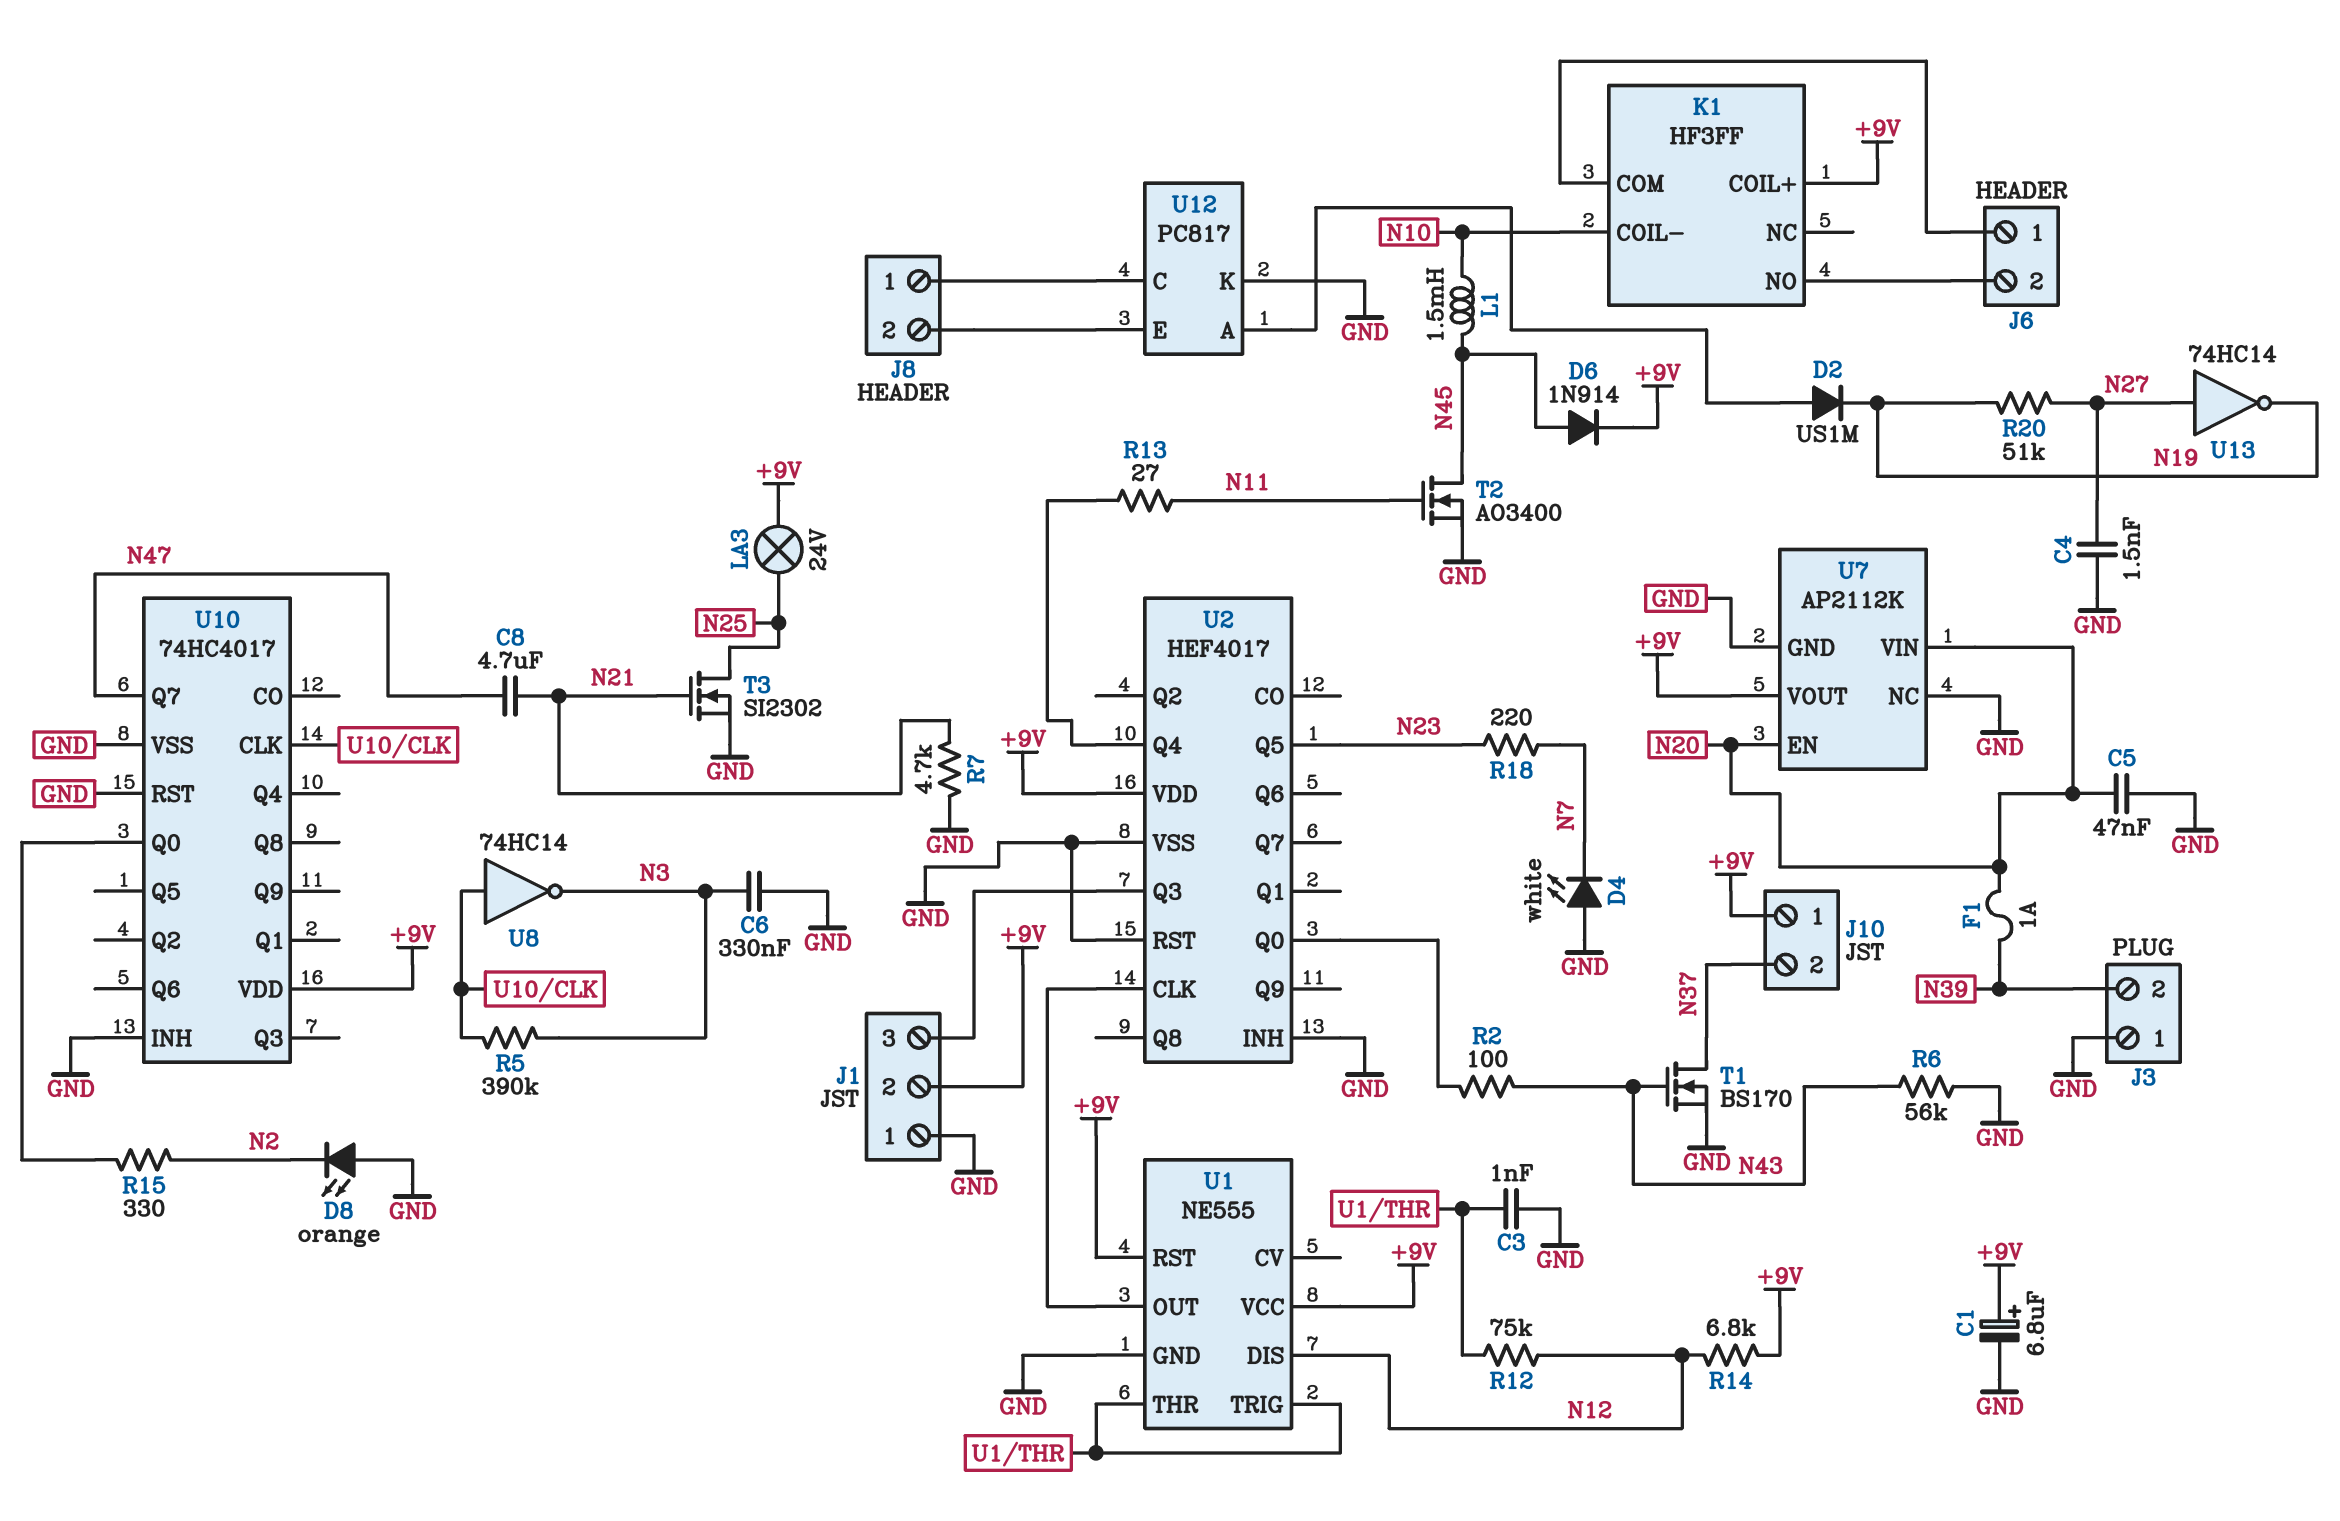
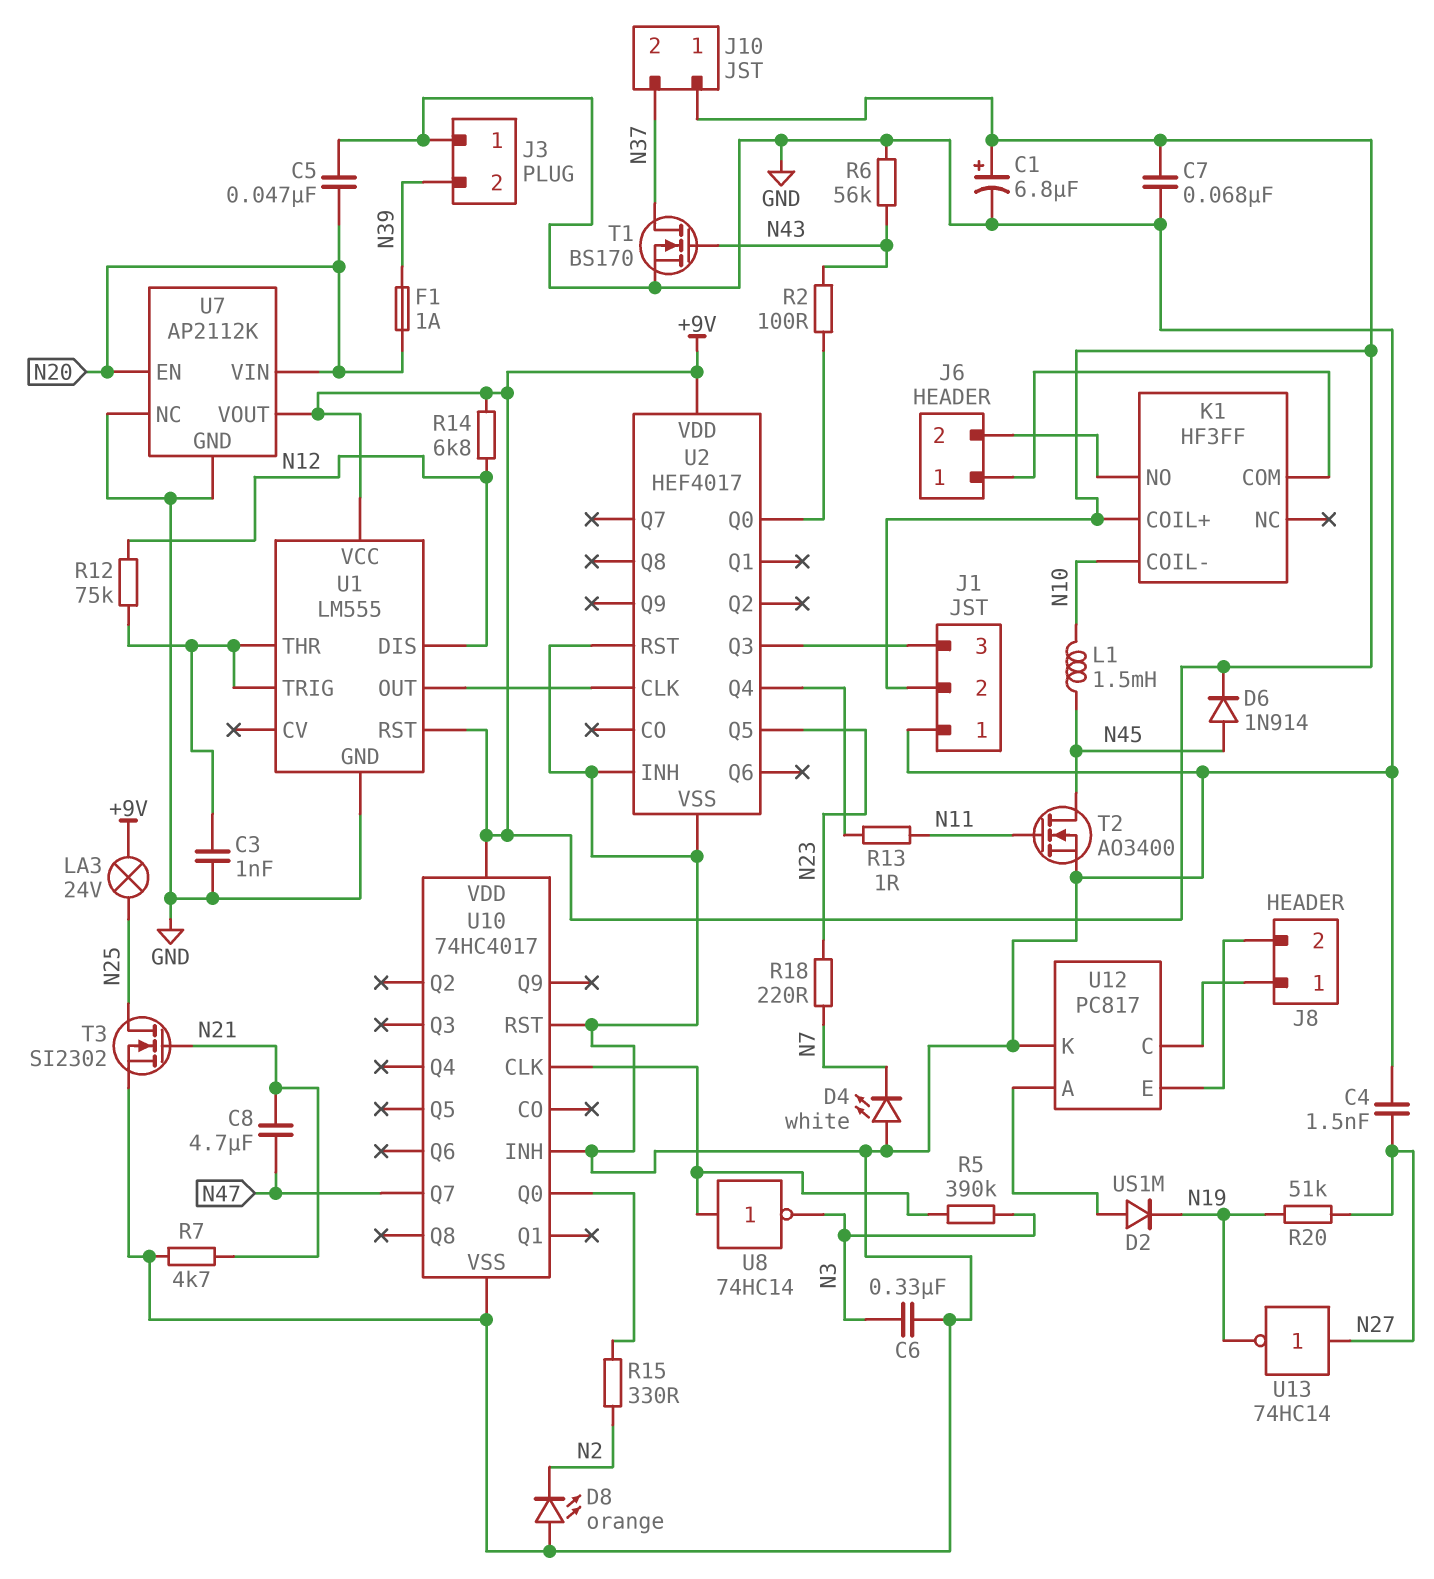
C7: none -> 68nF (+9V, GND)
R13: 27 (N11, U2/Q4) -> 1 (N11, U2/Q4)
U1: NE555 -> LM555

